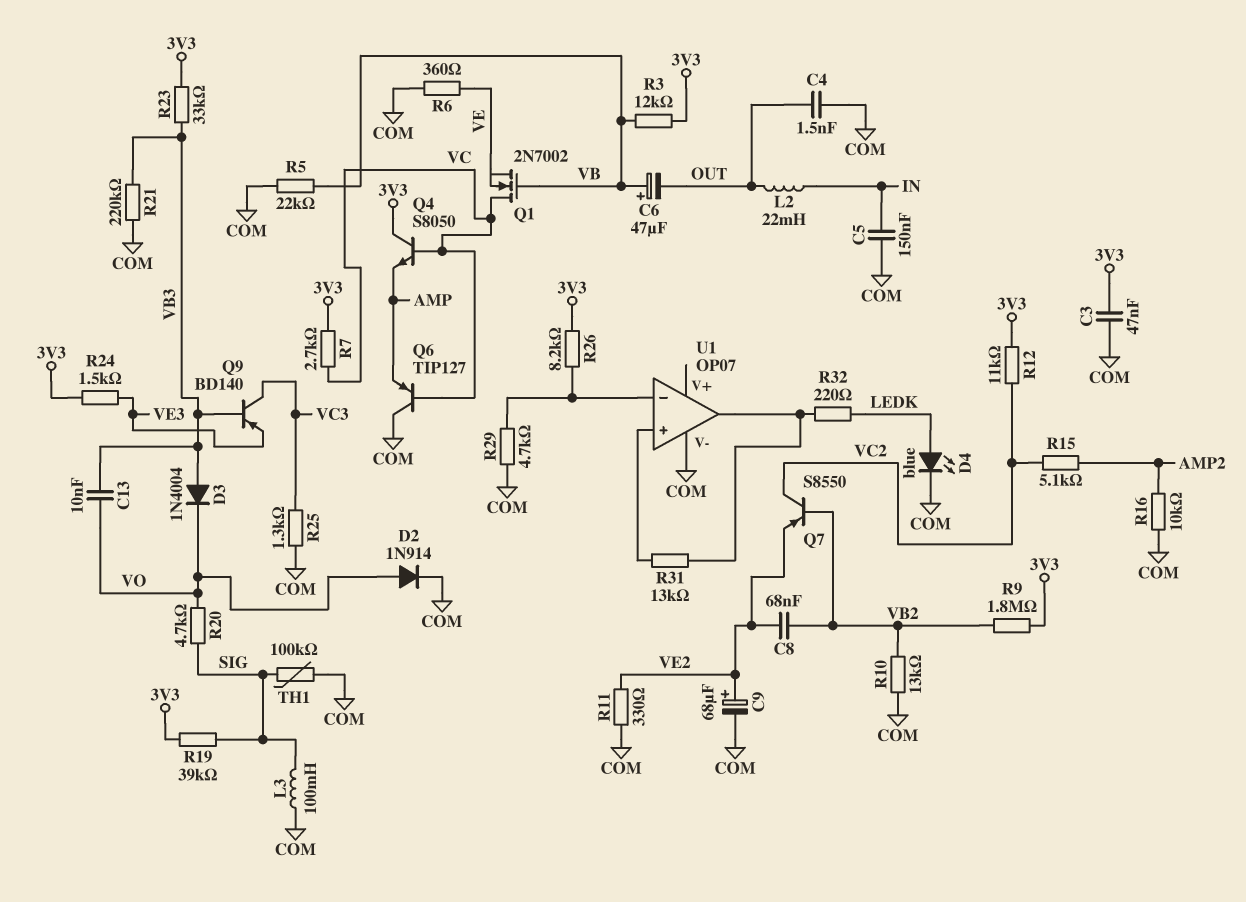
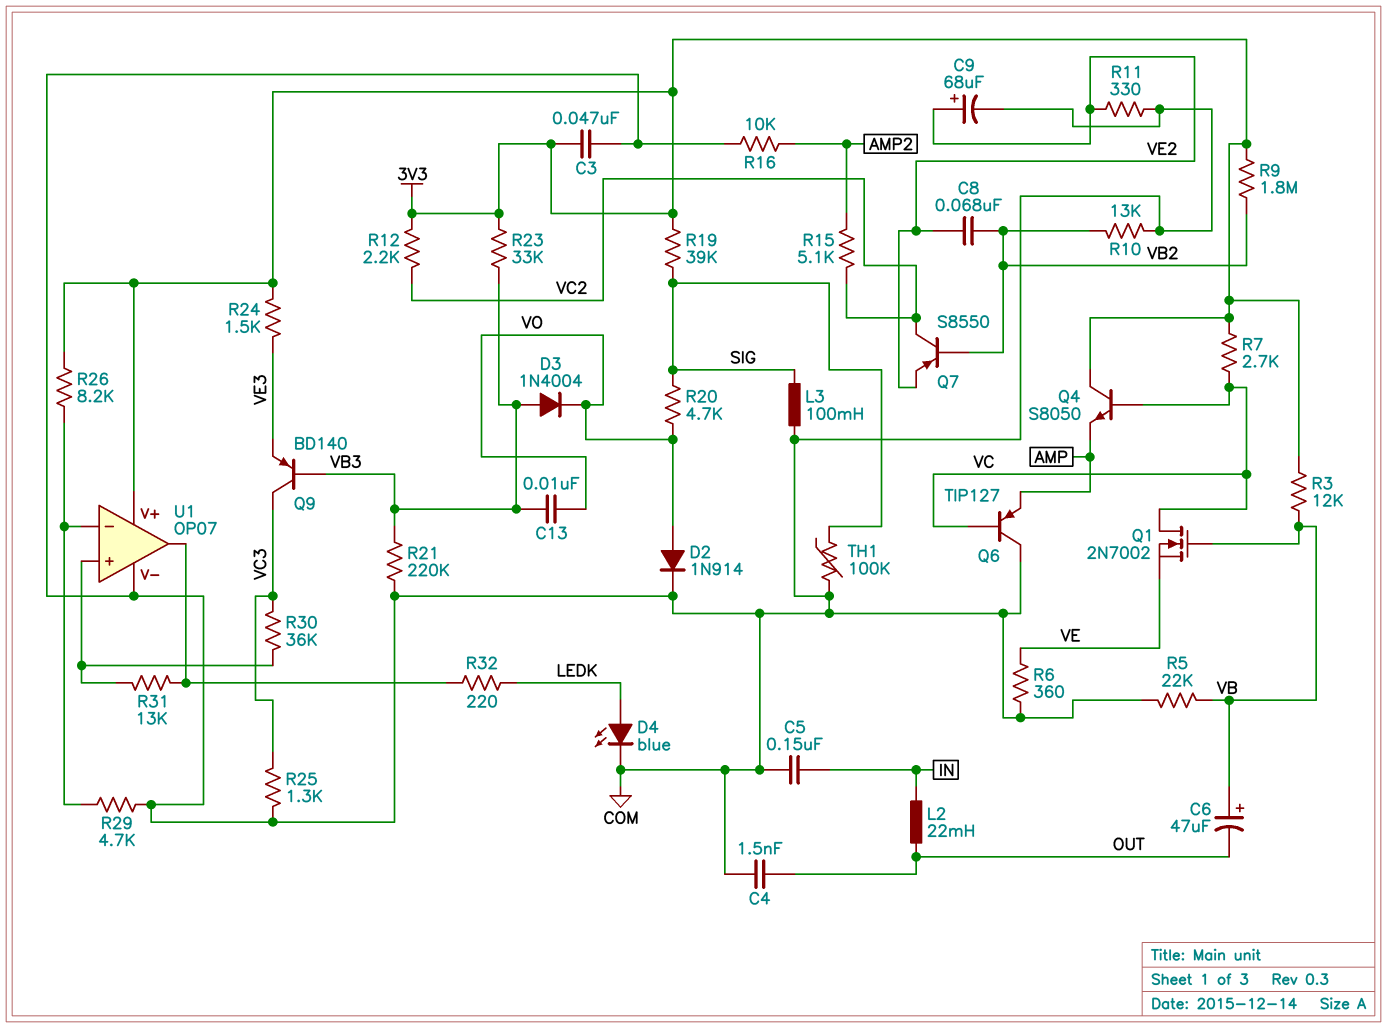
R12: 11k (3V3, VC2) -> 2.2k (3V3, VC2)
R30: none -> 36k (U1/in+, VC3)
U1 pin V+: none -> 3V3

